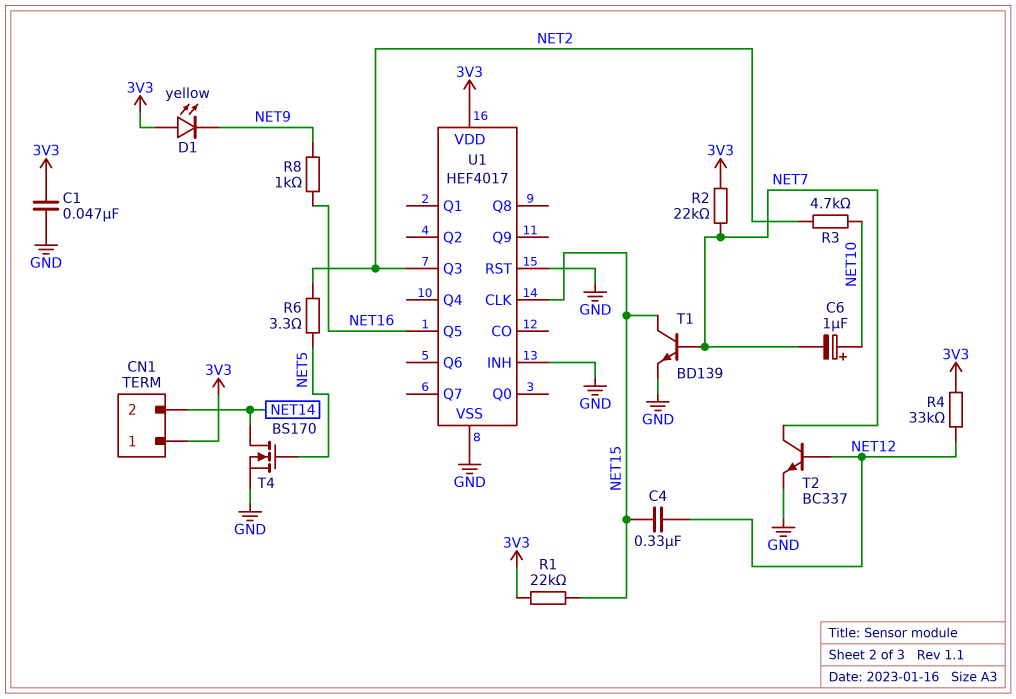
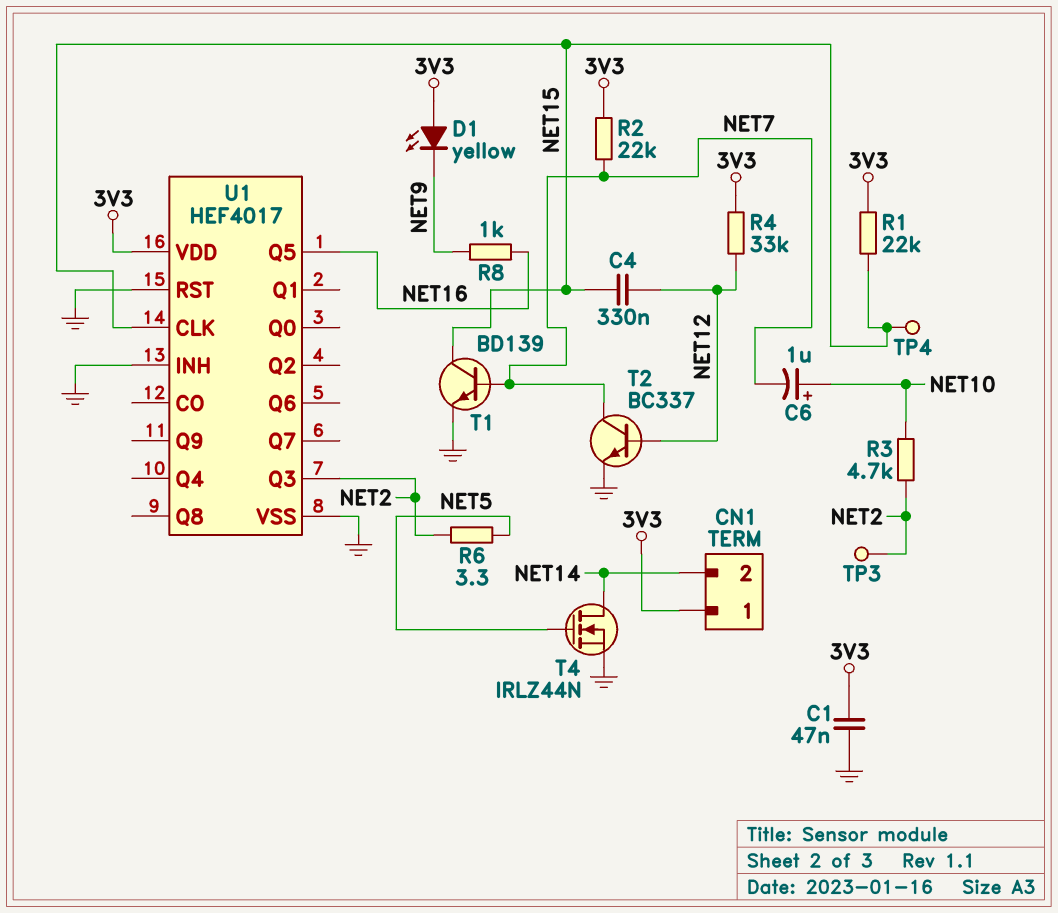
T4: NMOS BS170 (G NET5, D NET14, S GND) -> NMOS IRLZ44N (G NET5, D NET14, S GND)
TP3: none -> test point (NET2)
TP4: none -> test point (NET15)

